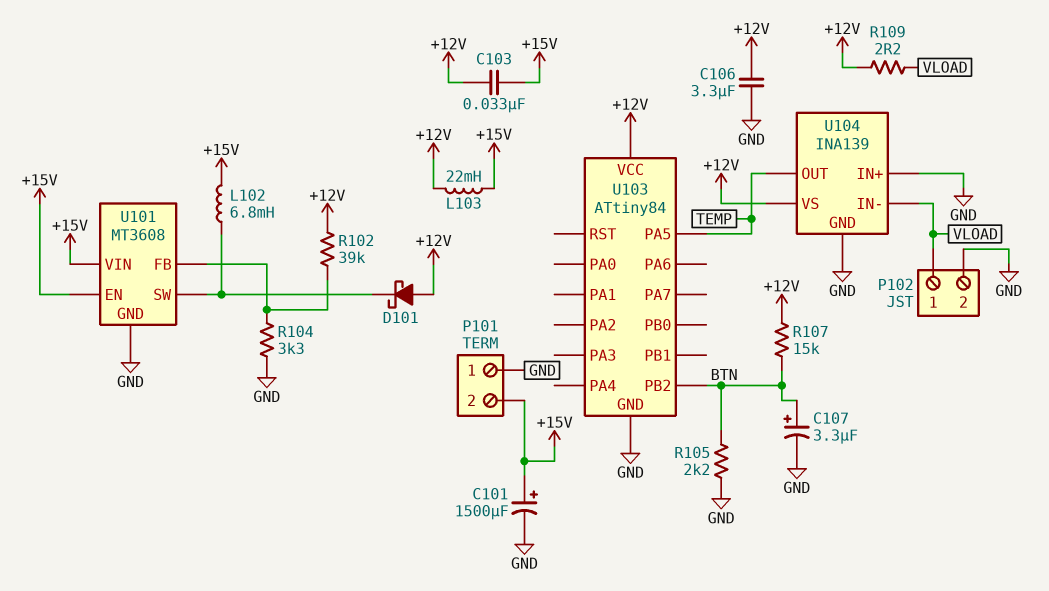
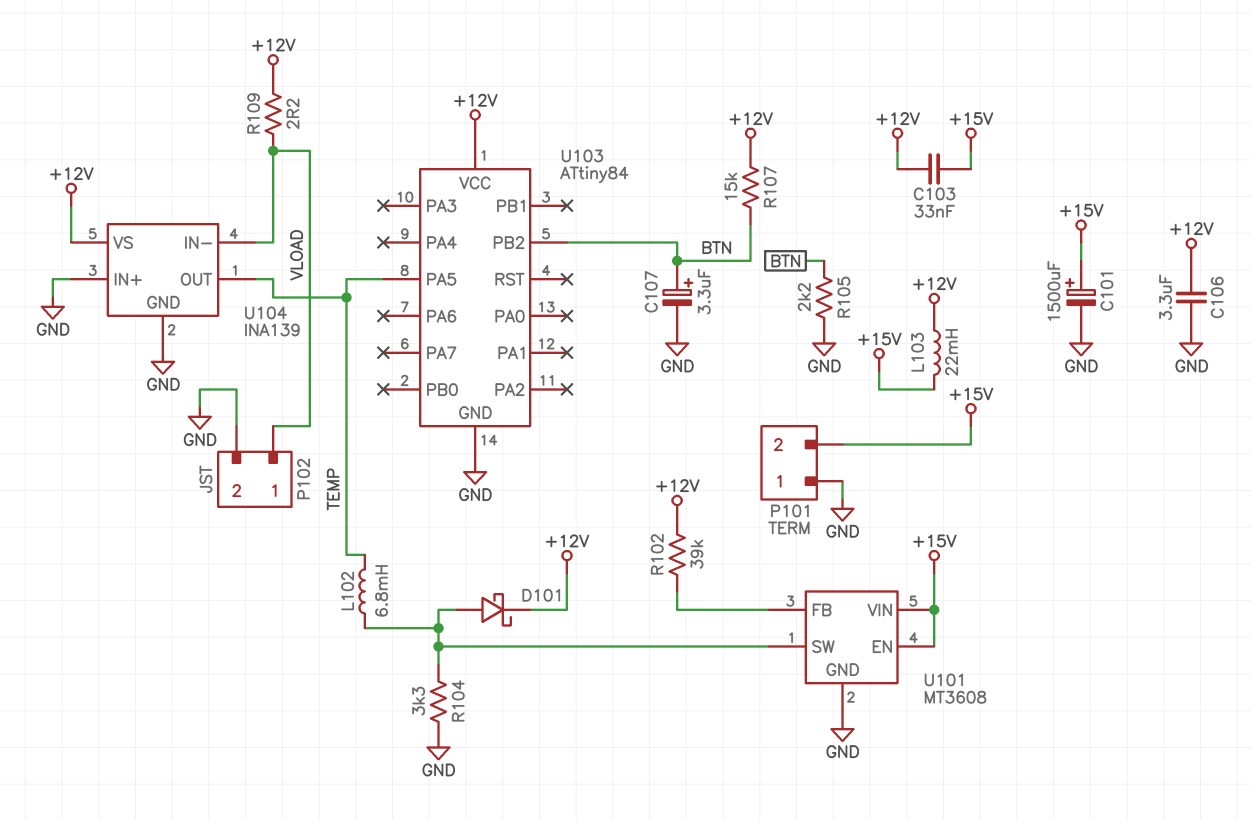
D101: schottky (A +12V, K U101/SW) -> schottky (A U101/SW, K +12V)
L102: 6.8mH (+15V, U101/SW) -> 6.8mH (TEMP, U101/SW)
R104: 3.3k (GND, U101/FB) -> 3.3k (GND, U101/SW)

